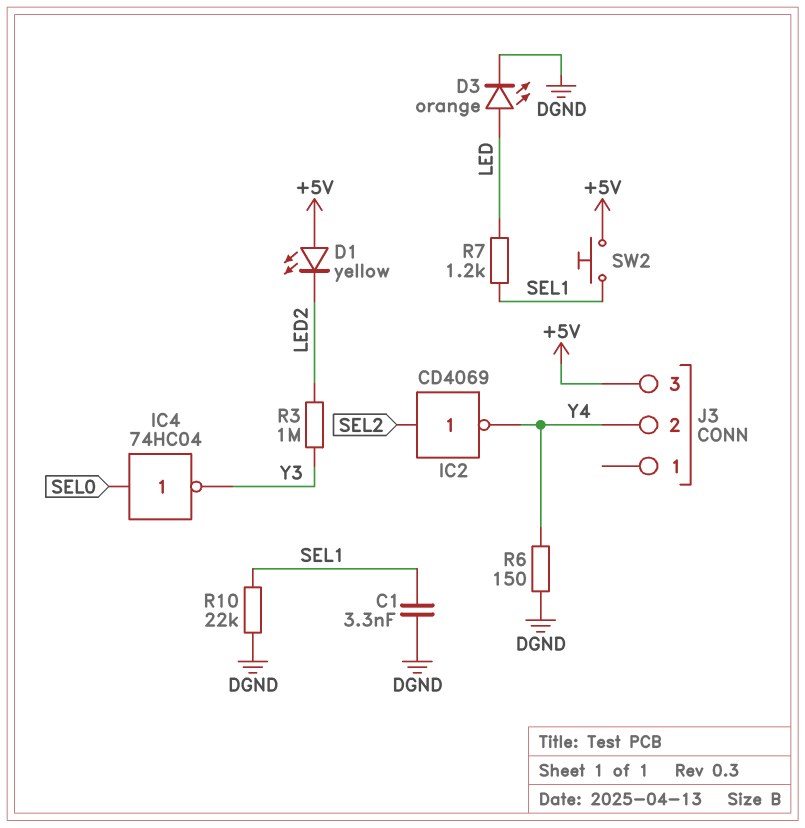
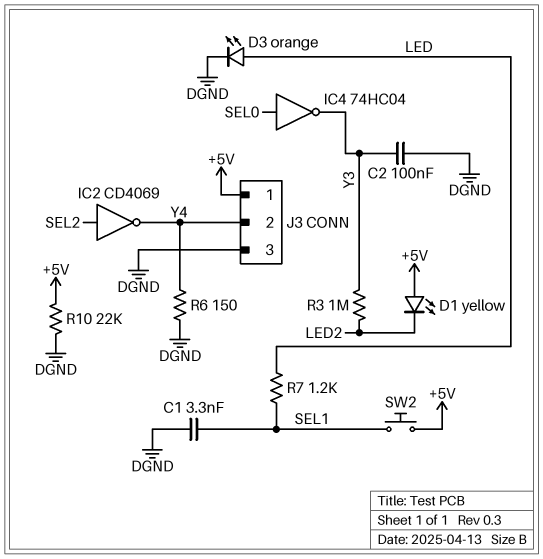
C2: none -> 100nF (DGND, Y3)
J3 pin 1: none -> +5V
J3 pin 3: +5V -> DGND
R10: 22k (DGND, SEL1) -> 22k (+5V, DGND)

